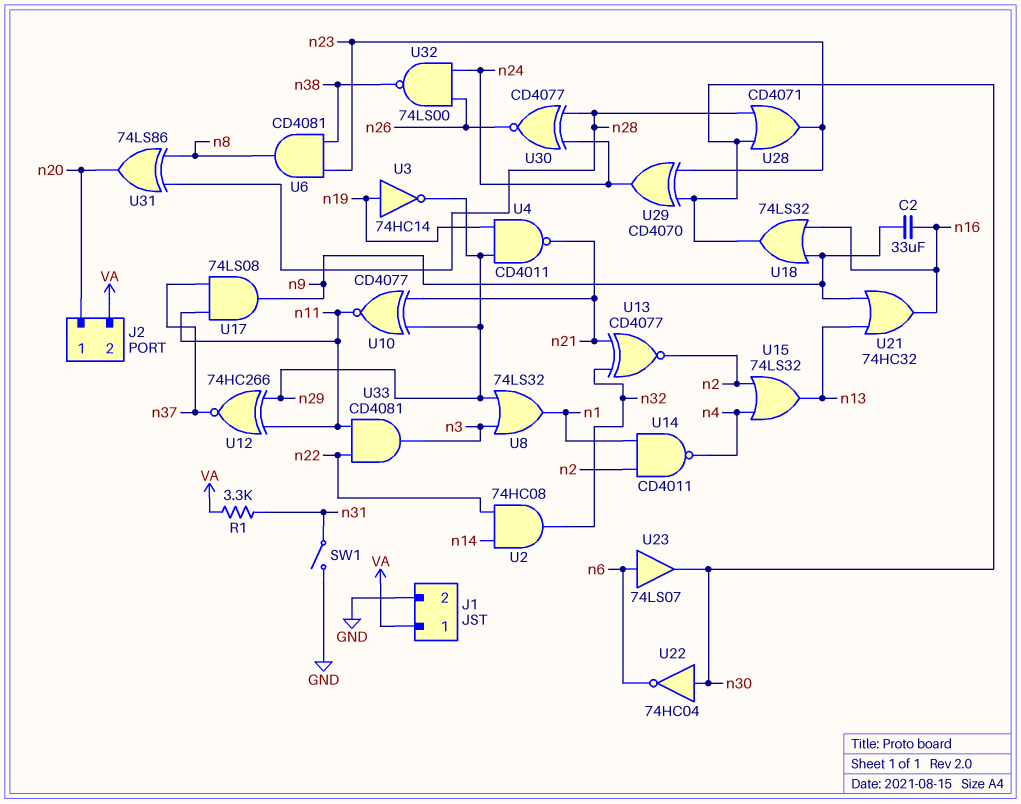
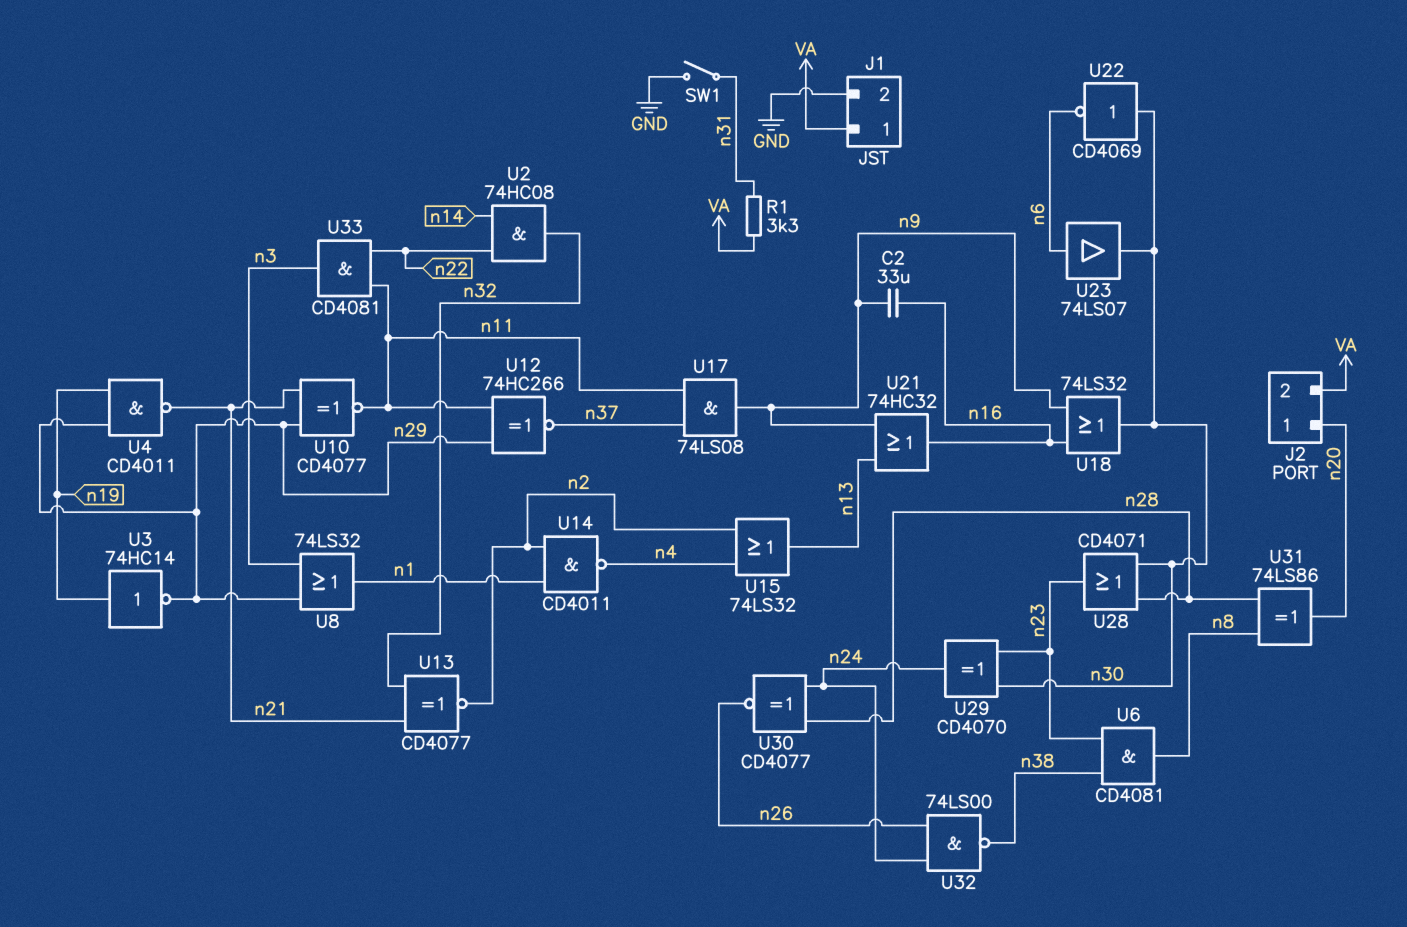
U22: NOT 74HC04 (in n30, out n6) -> NOT CD4069 (in n30, out n6)

